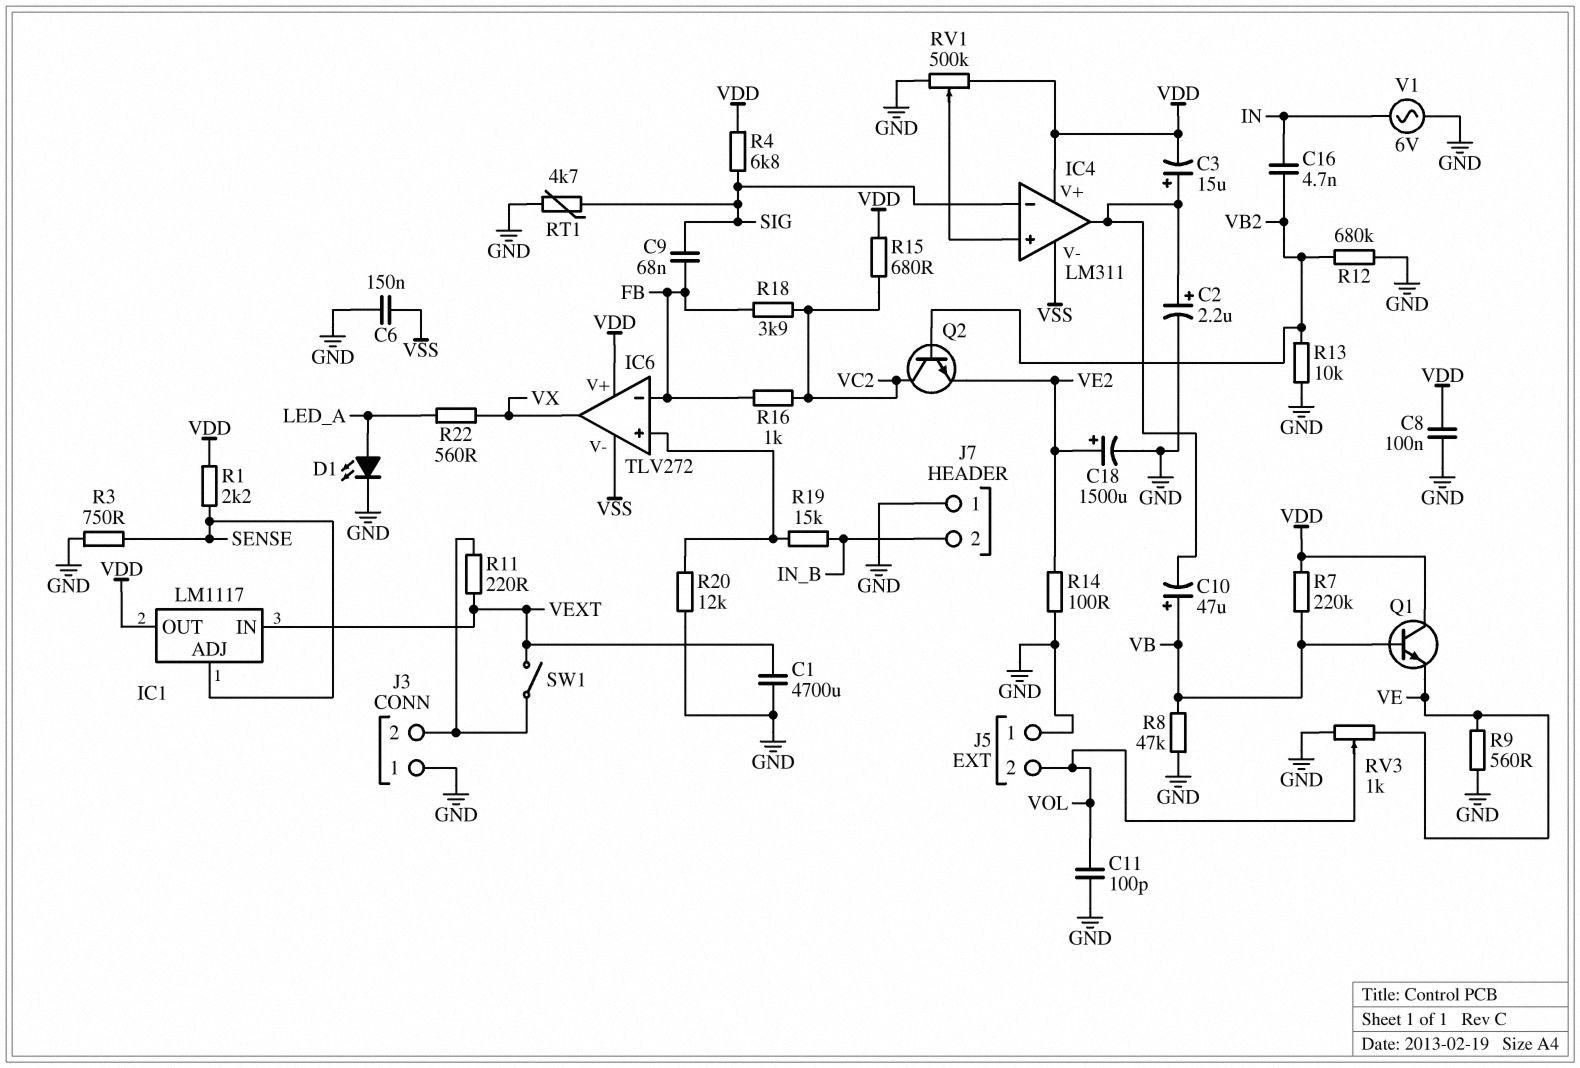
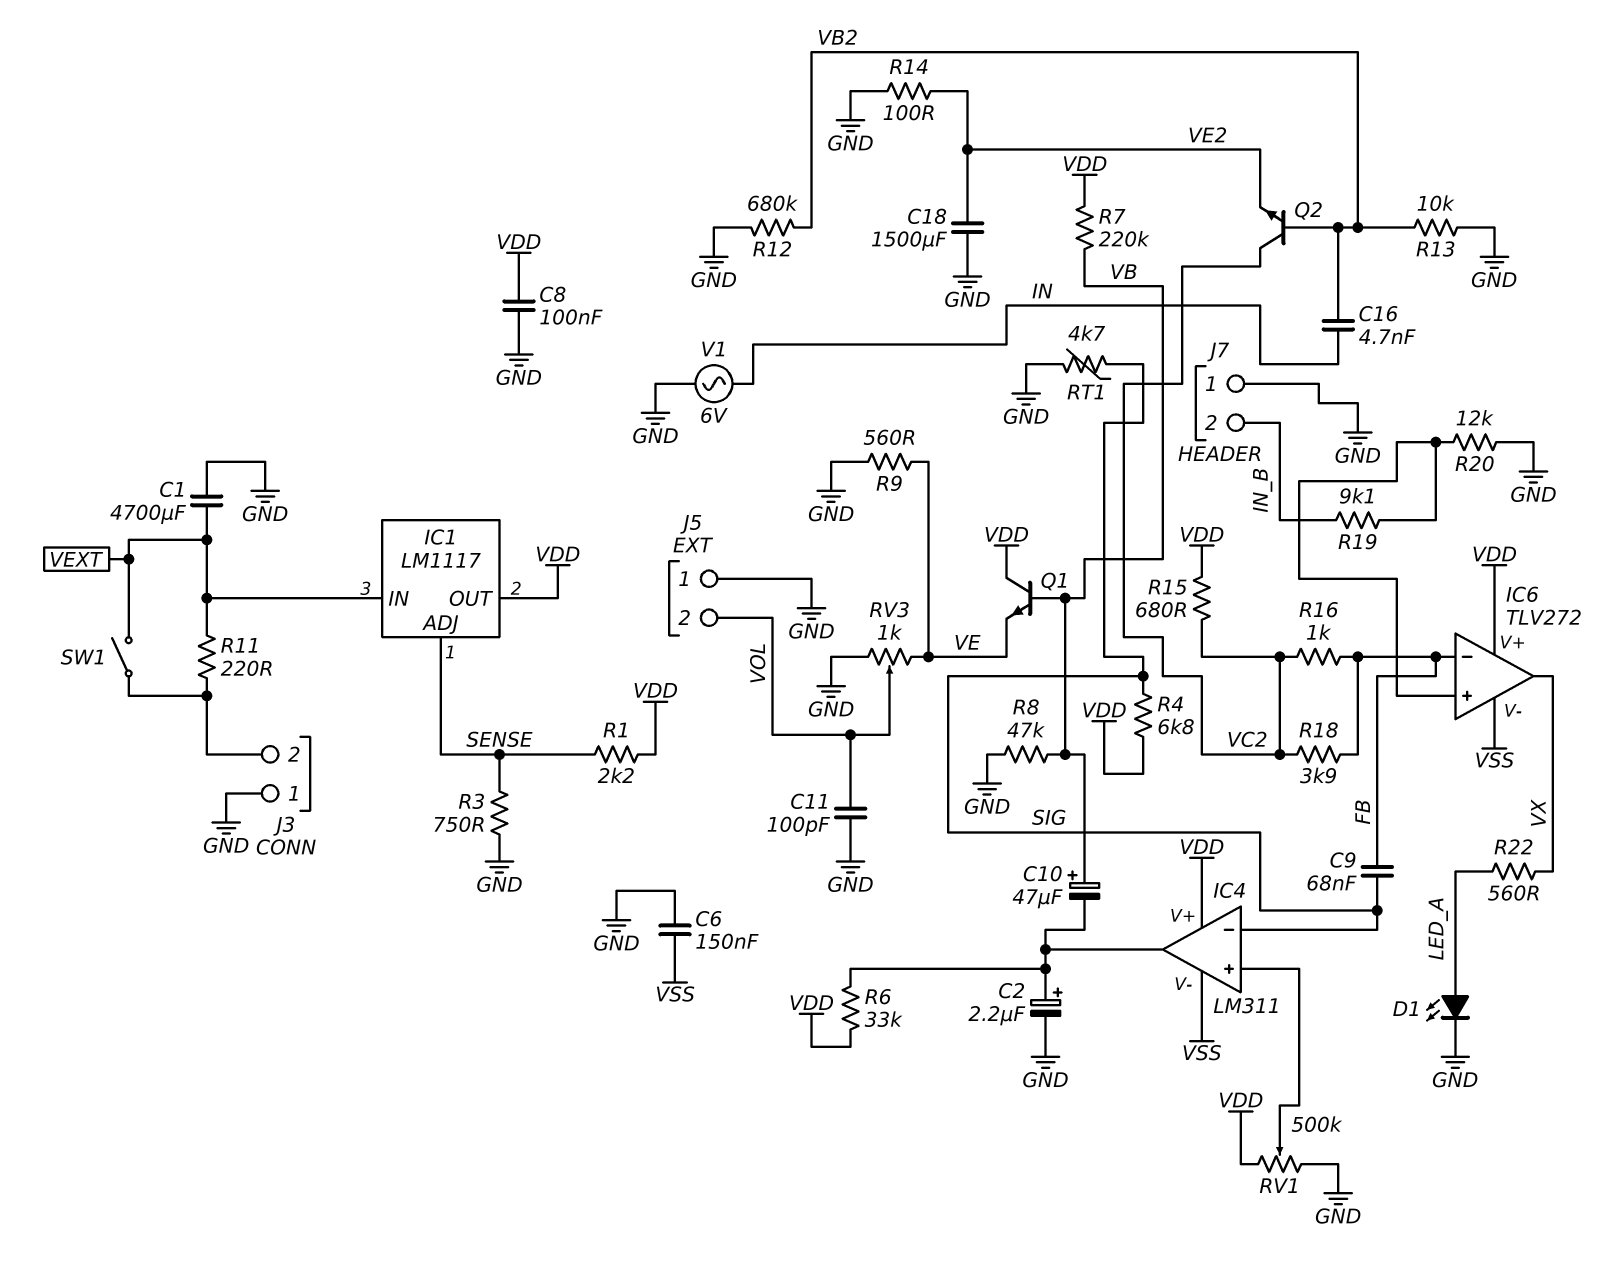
C3: 15uF (plus IC4/out, minus VDD) -> none
C18: 1500uF (plus VE2, minus GND) -> 1500uF (GND, VE2)
R6: none -> 33k (IC4/out, VDD)
R19: 15k (IC6/in+, IN_B) -> 9.1k (IC6/in+, IN_B)

